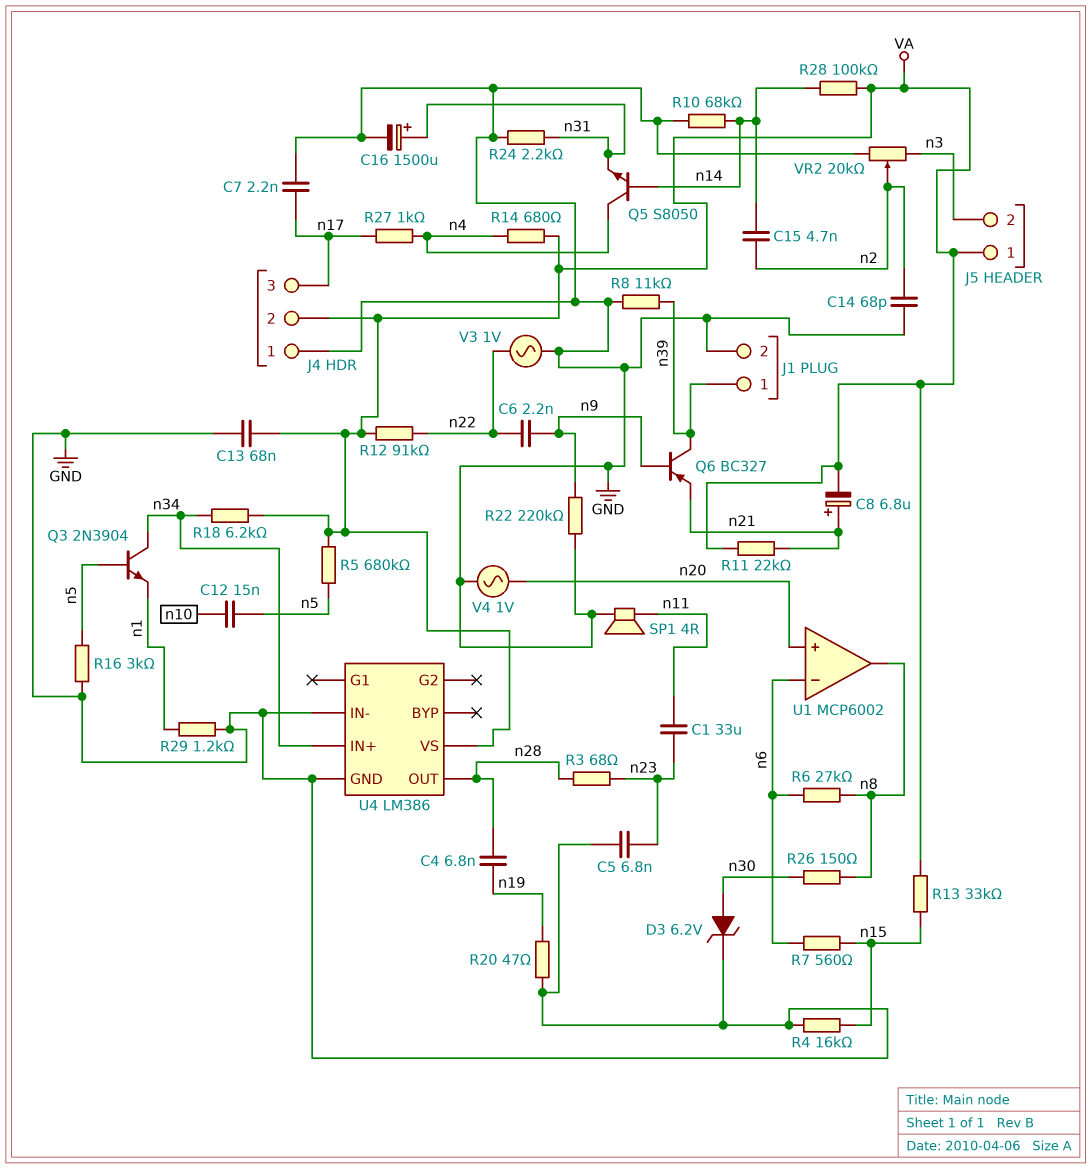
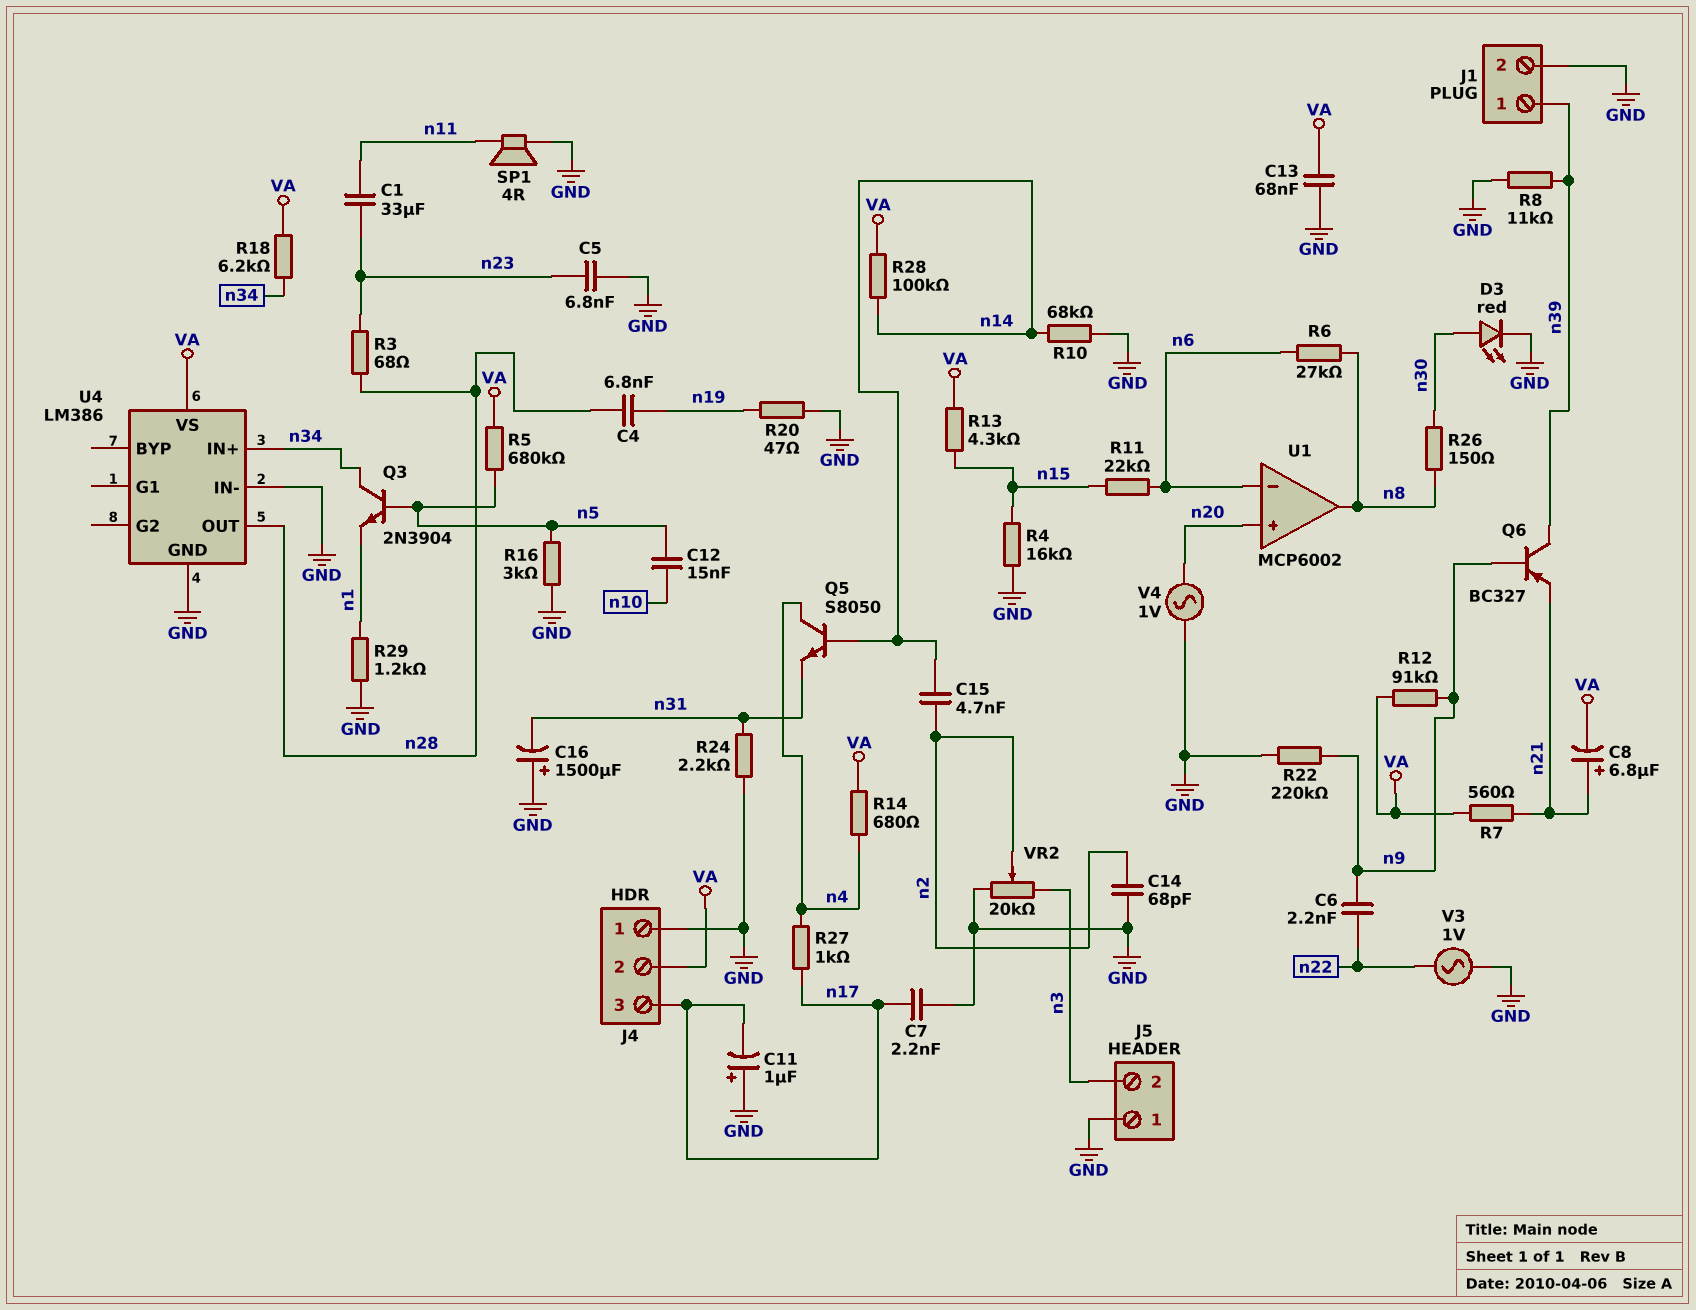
C11: none -> 1uF (plus GND, minus n17)
C16: 1500uF (plus n31, minus GND) -> 1500uF (plus GND, minus n31)
D3: zener 6.2V (A n30, K GND) -> LED red (A n30, K GND)
J5 pin 1: VA -> GND
R7: 560 (n6, n15) -> 560 (VA, n21)
R11: 22k (VA, n21) -> 22k (n6, n15)
R12: 91k (VA, n22) -> 91k (VA, n9)
R13: 33k (VA, n15) -> 4.3k (VA, n15)

